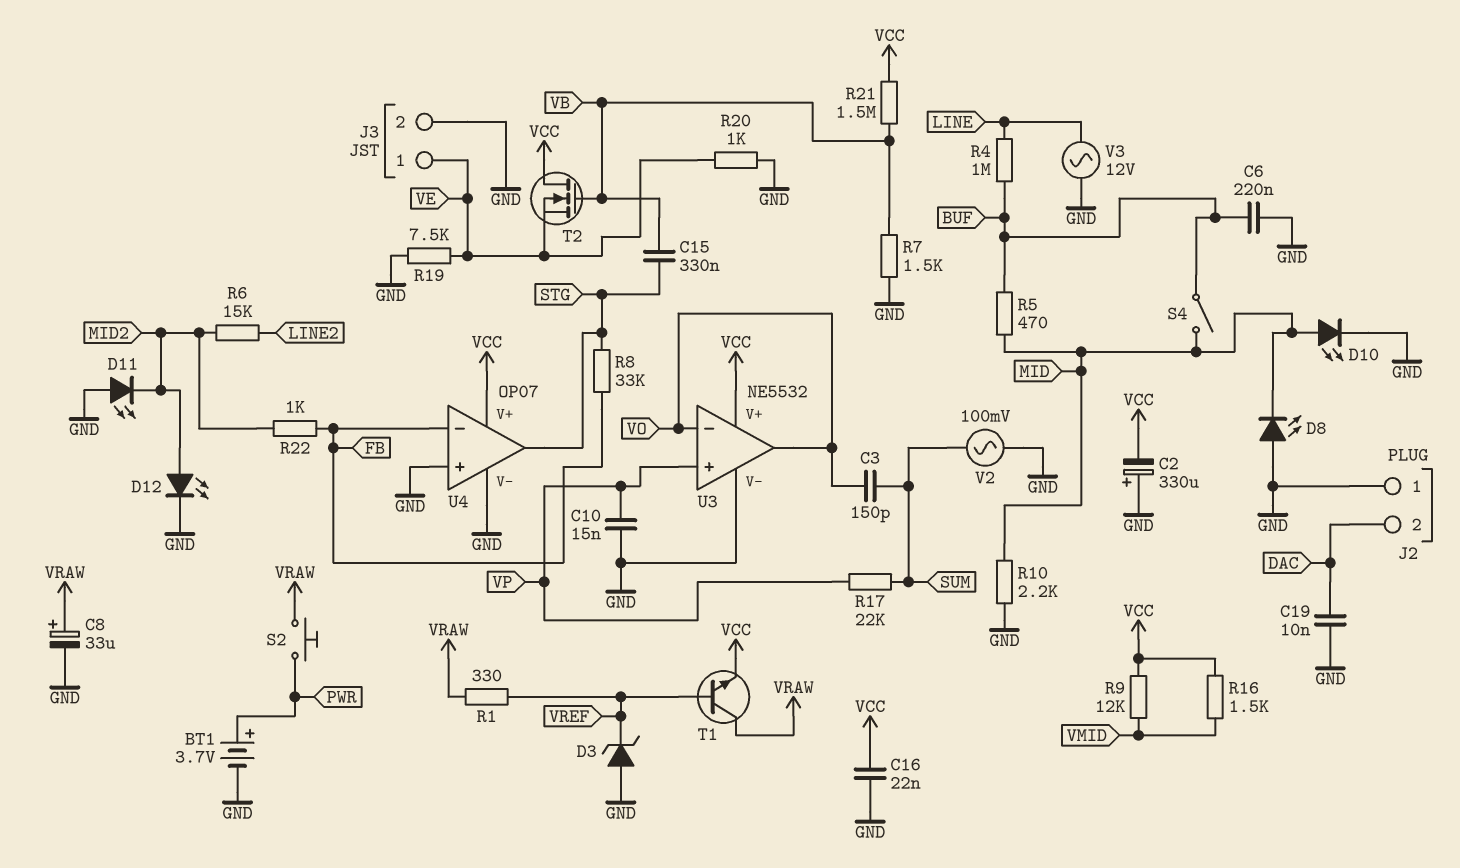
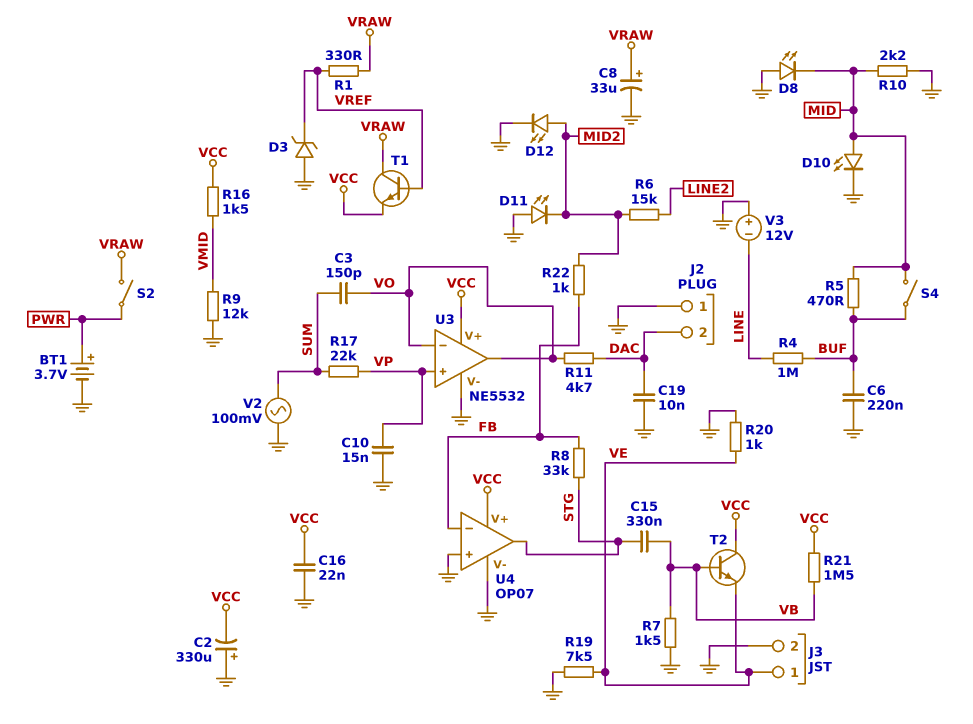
R9: 12k (VCC, VMID) -> 12k (GND, VMID)
R11: none -> 4.7k (DAC, VO)
S2: button (PWR, VRAW) -> switch (PWR, VRAW)
T2: NMOS (G VB, D VCC, S VE) -> NPN (B VB, C VCC, E VE)
V3: AC 12V (GND, LINE) -> 12V (plus GND, minus LINE)

